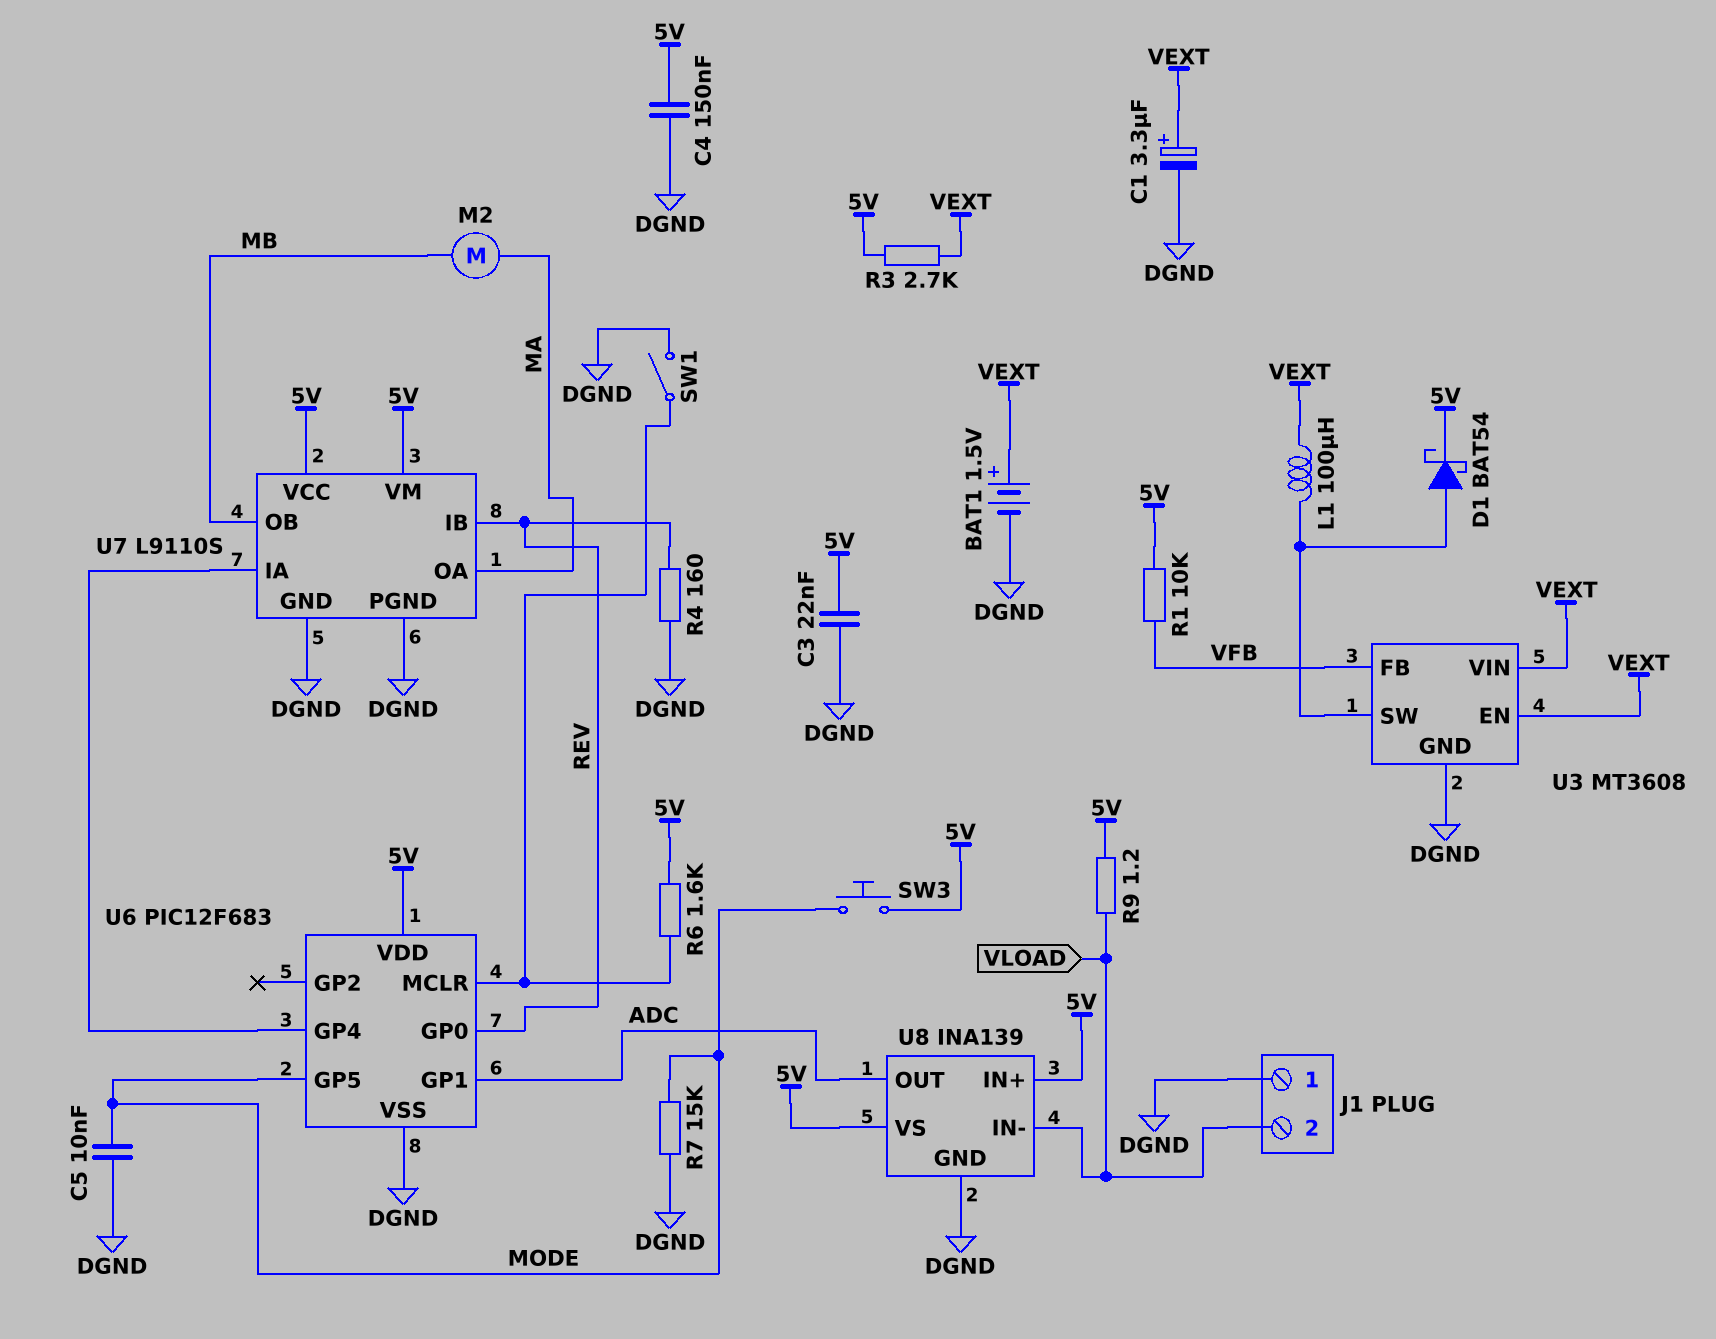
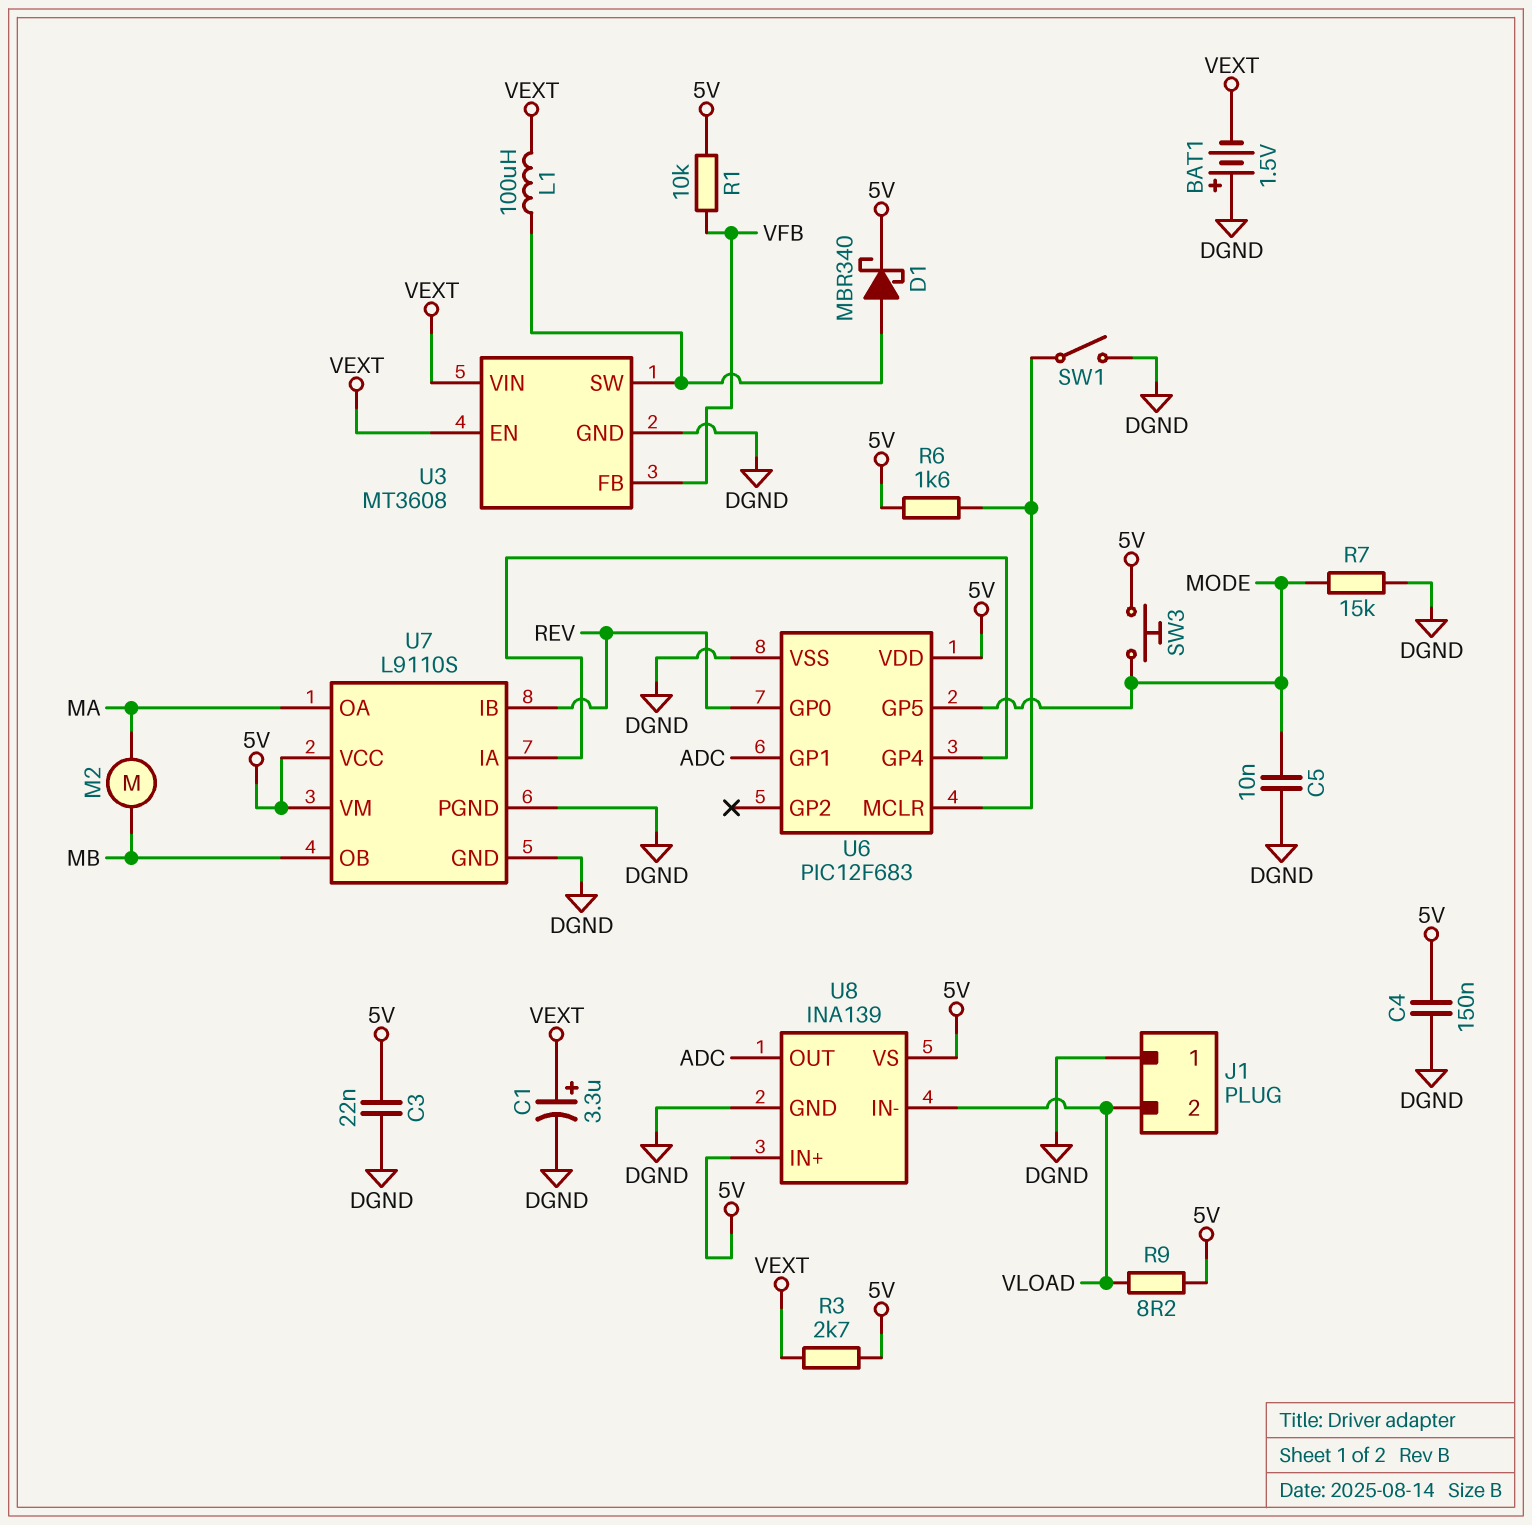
BAT1: 1.5V (plus VEXT, minus DGND) -> 1.5V (plus DGND, minus VEXT)
D1: schottky BAT54 (A U3/SW, K 5V) -> schottky MBR340 (A U3/SW, K 5V)
R4: 160 (DGND, REV) -> none
R9: 1.2 (5V, VLOAD) -> 8.2 (5V, VLOAD)

